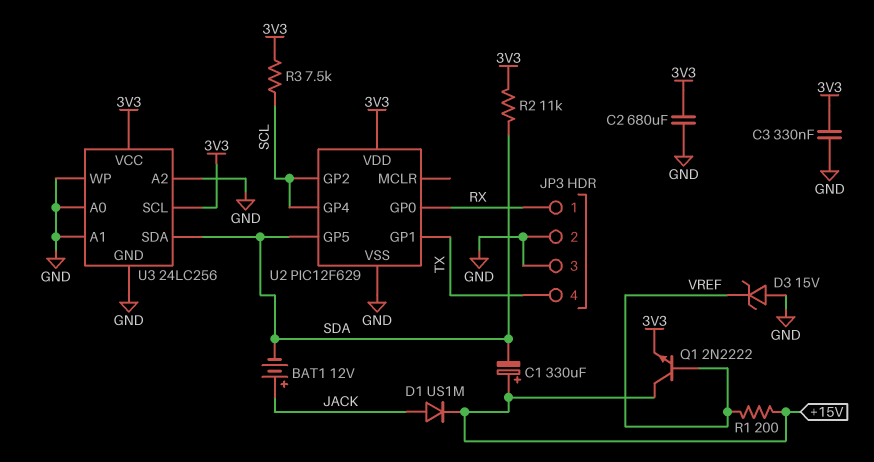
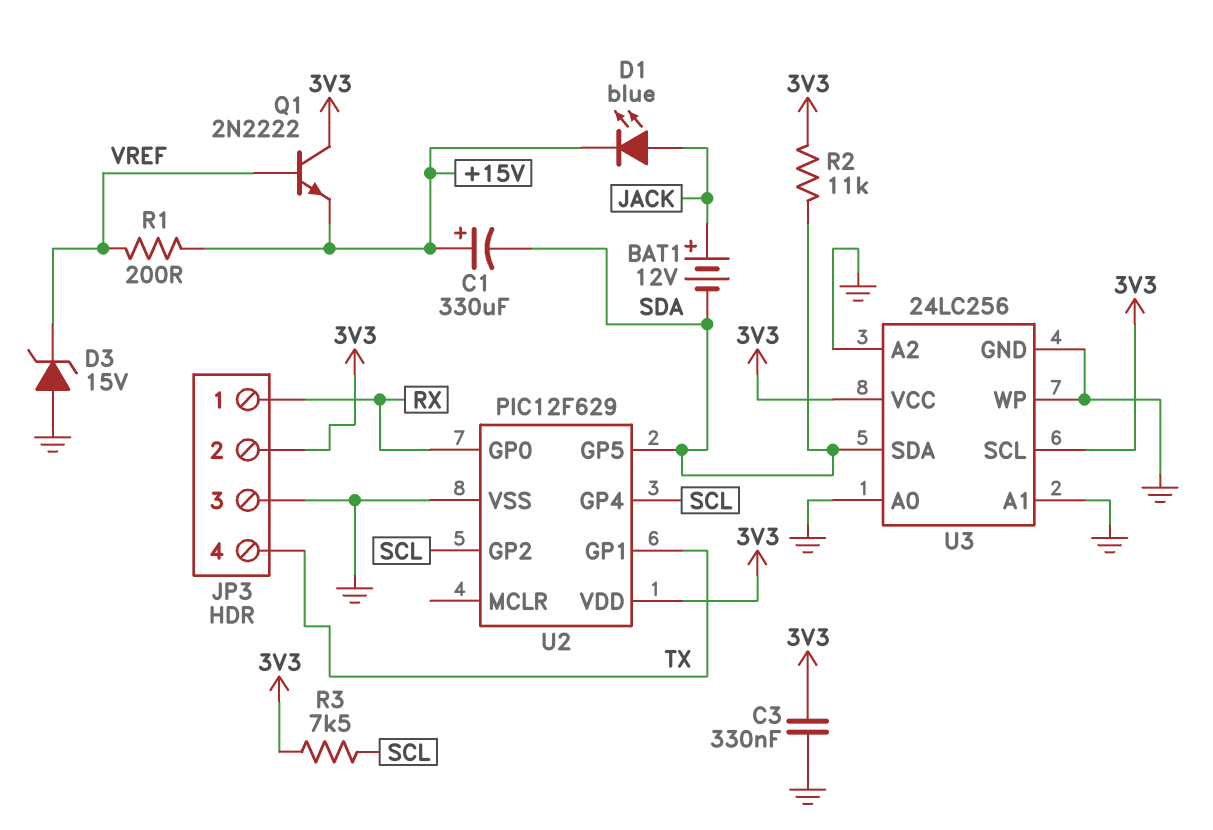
C2: 680uF (3V3, GND) -> none
D1: diode US1M (A JACK, K +15V) -> LED blue (A JACK, K +15V)
JP3 pin 2: GND -> 3V3
Q1: NPN 2N2222 (B VREF, C +15V, E 3V3) -> NPN 2N2222 (B VREF, C 3V3, E +15V)

